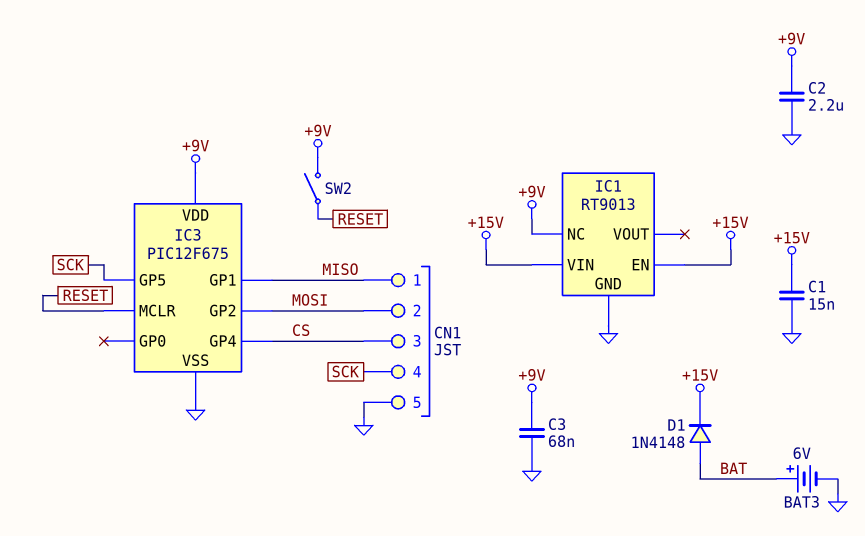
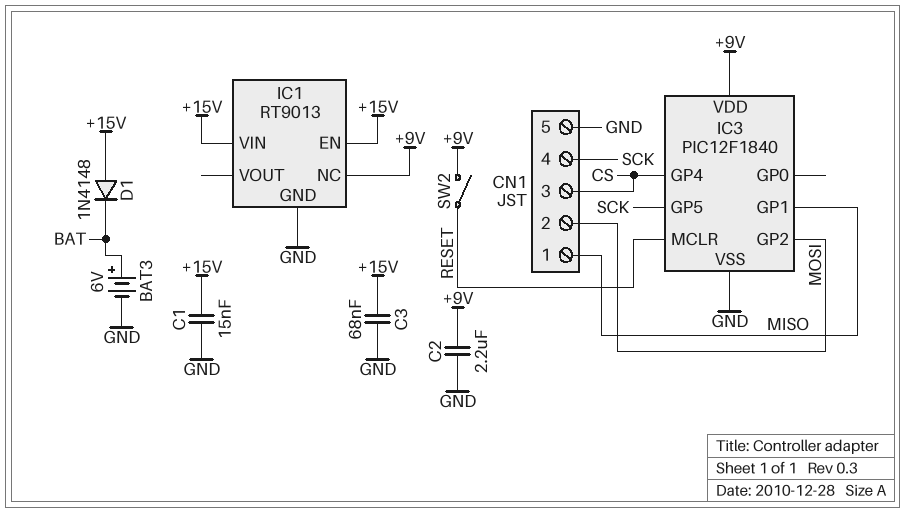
C3: 68nF (+9V, GND) -> 68nF (+15V, GND)
D1: diode 1N4148 (A BAT, K +15V) -> diode 1N4148 (A +15V, K BAT)
IC3: PIC12F675 -> PIC12F1840

